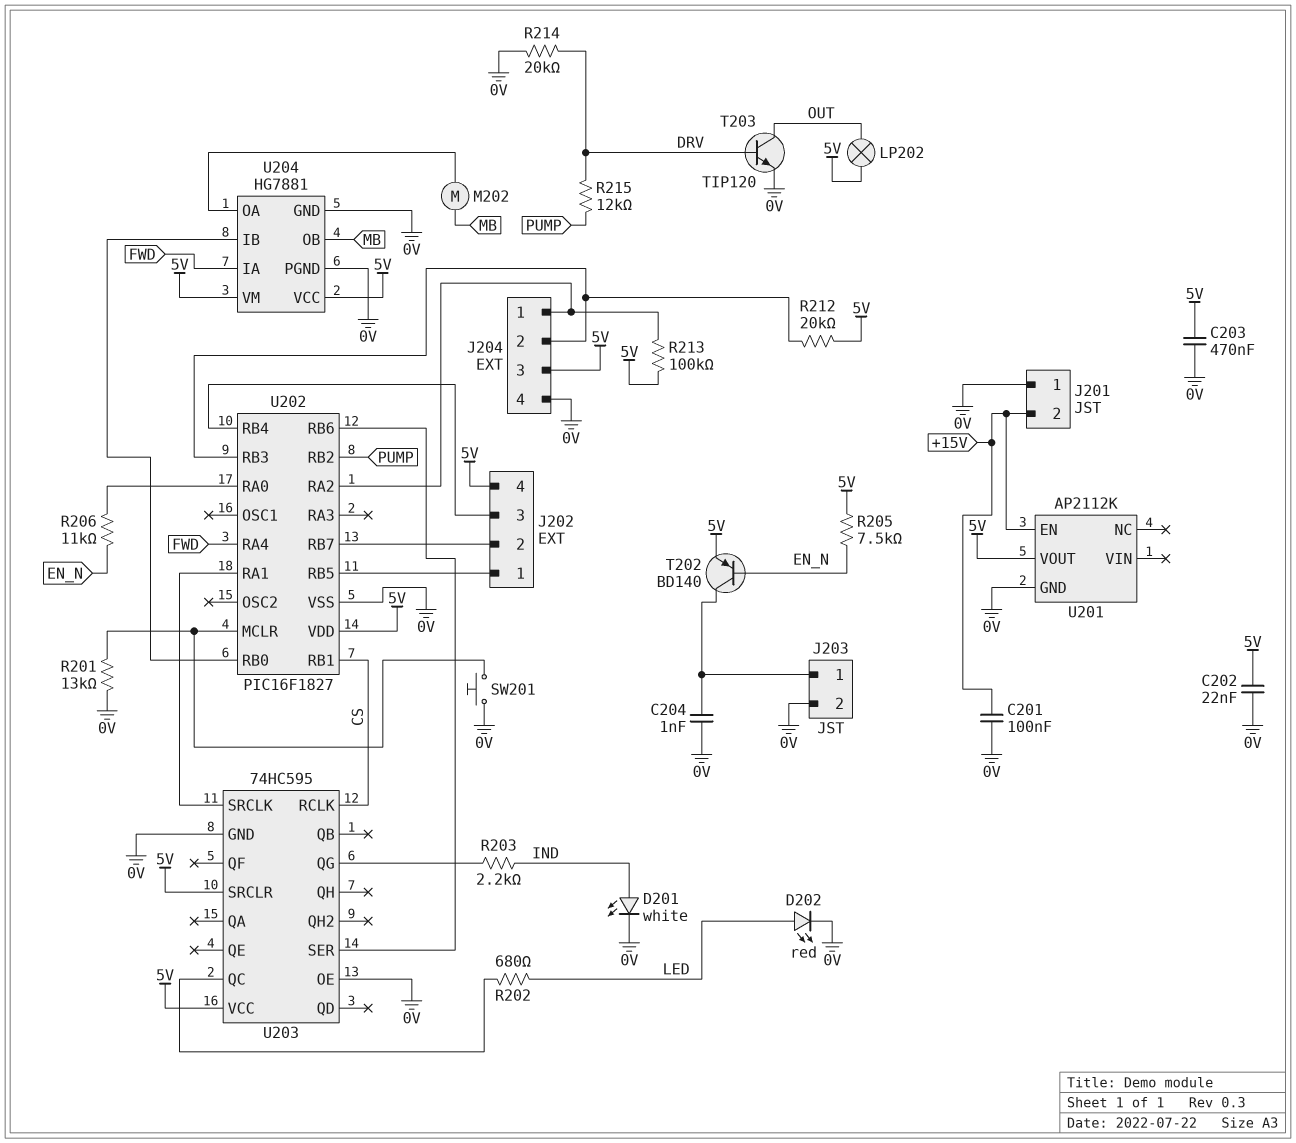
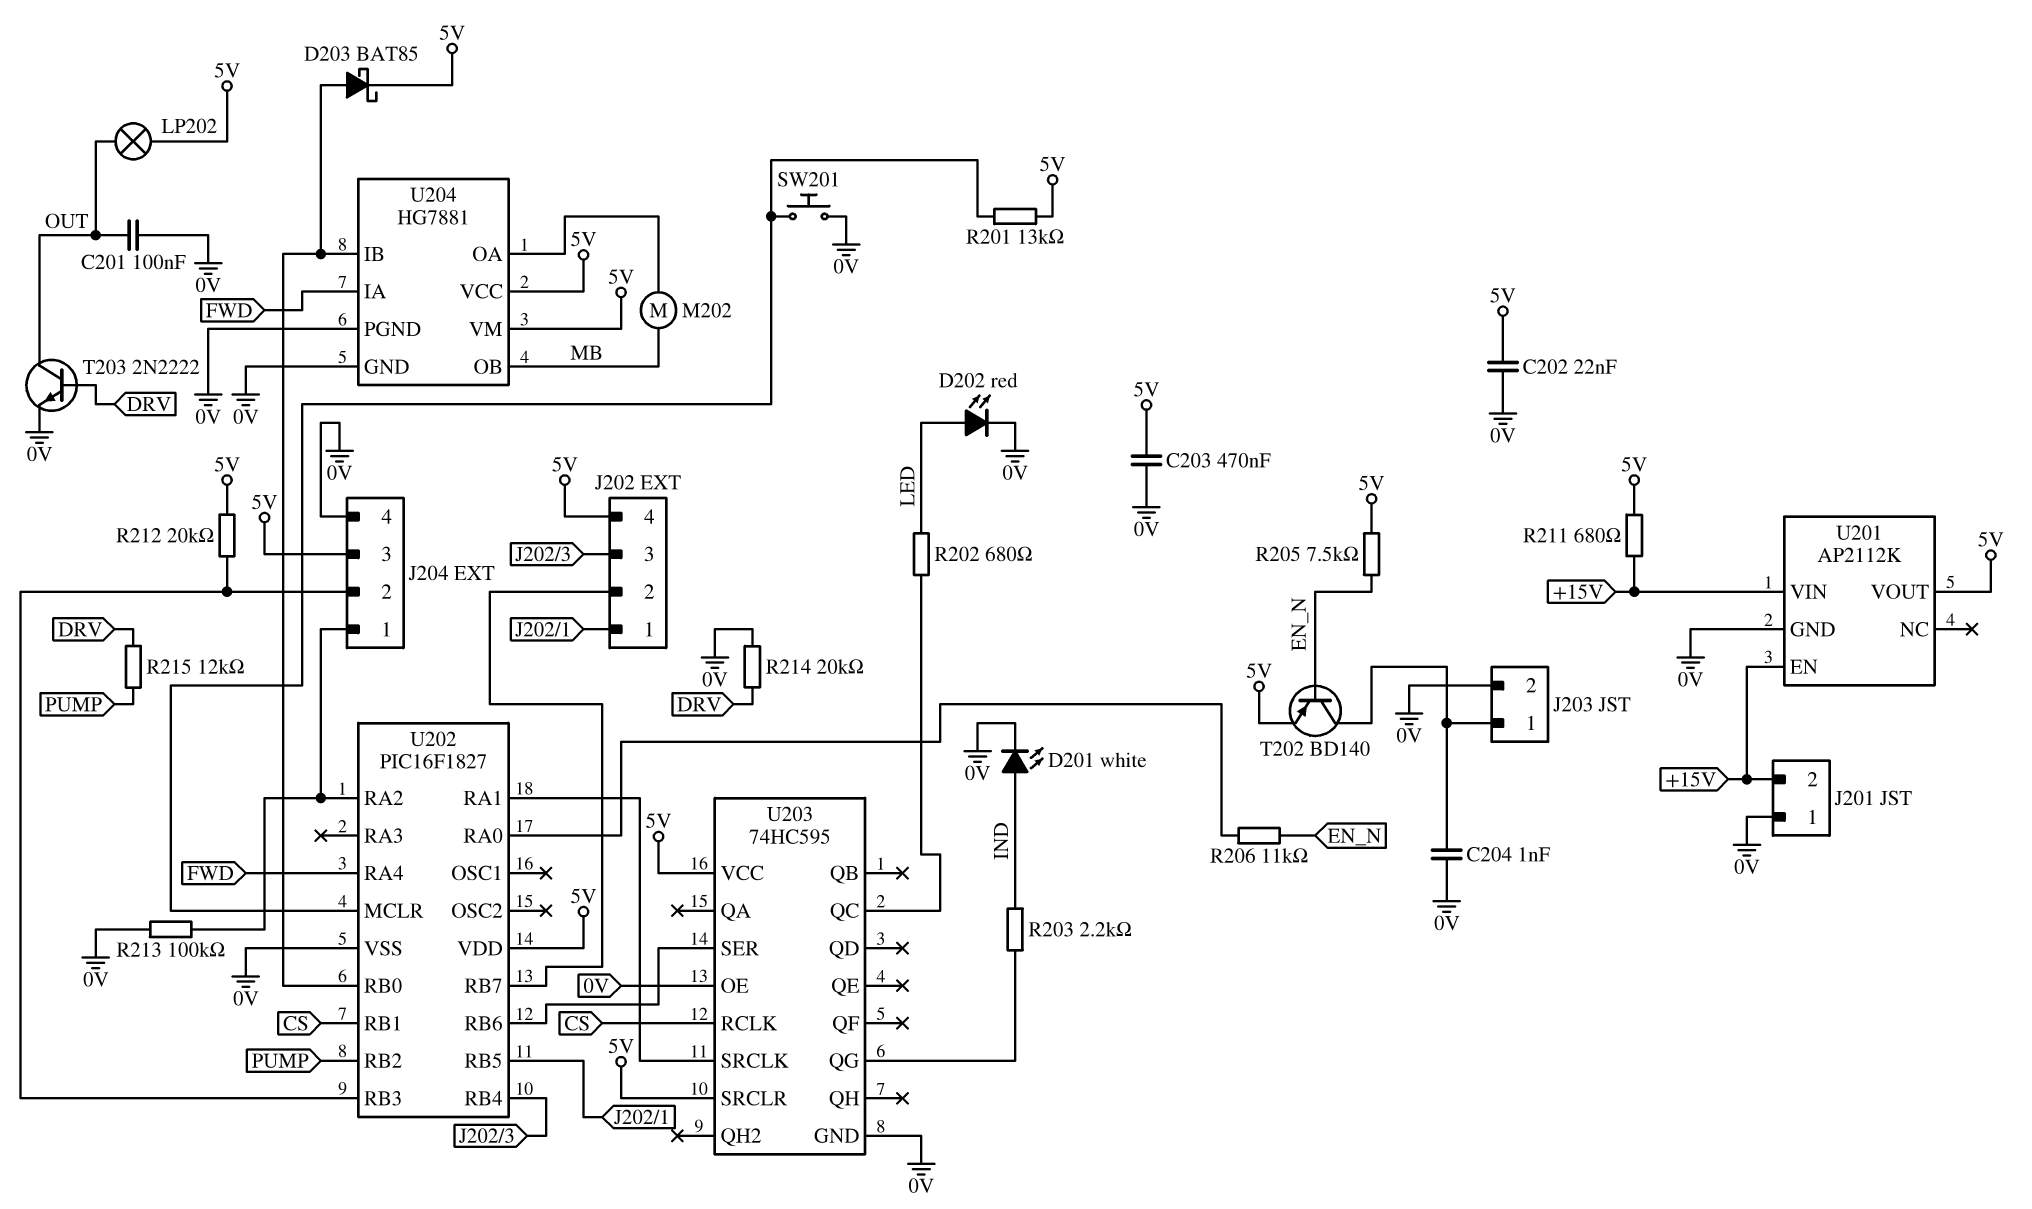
C201: 100nF (+15V, 0V) -> 100nF (0V, OUT)
D203: none -> schottky BAT85 (A U202/RB0, K 5V)
R201: 13k (0V, U202/MCLR) -> 13k (5V, U202/MCLR)
R211: none -> 680 (+15V, 5V)
R213: 100k (5V, J204/1) -> 100k (0V, J204/1)
T203: NPN TIP120 (B DRV, C OUT, E 0V) -> NPN 2N2222 (B DRV, C OUT, E 0V)
U201 pin VIN: none -> +15V

